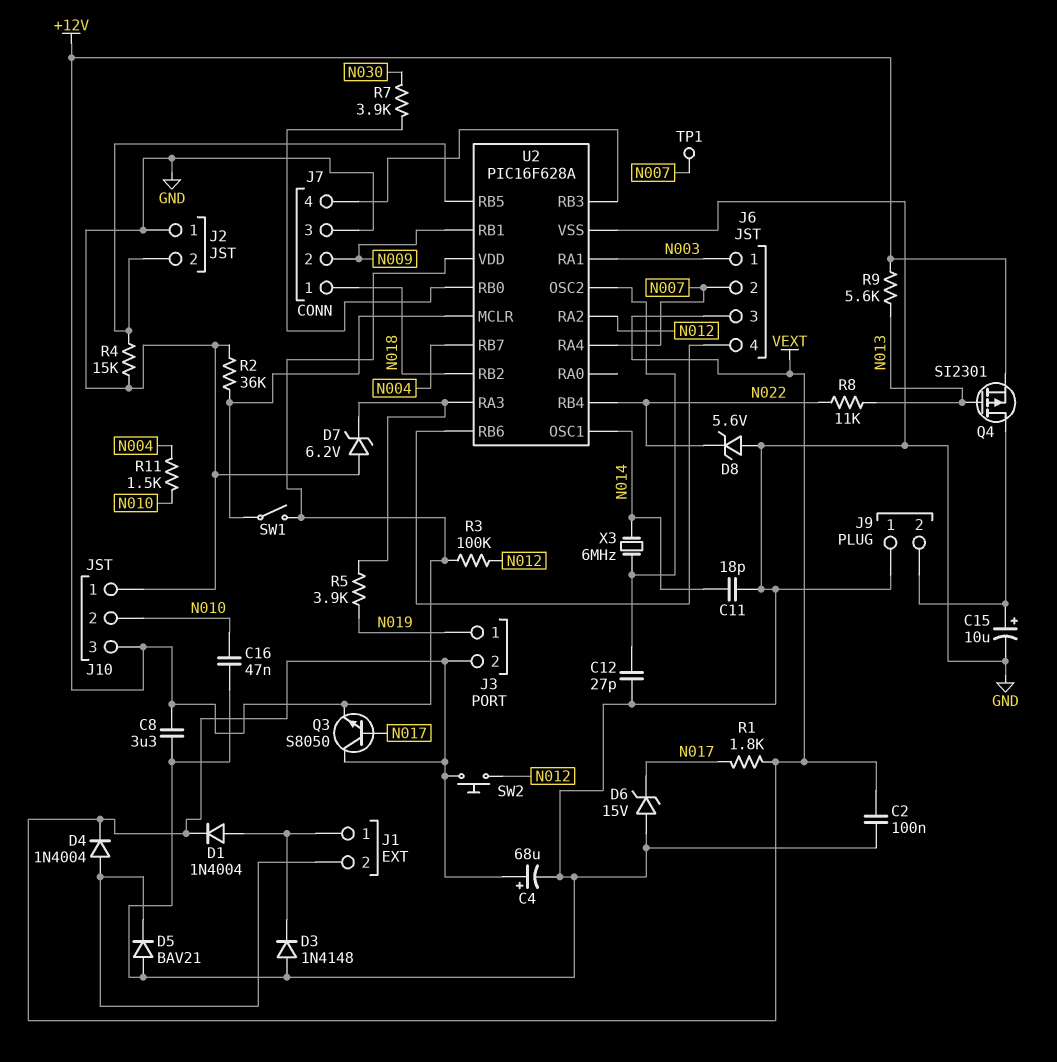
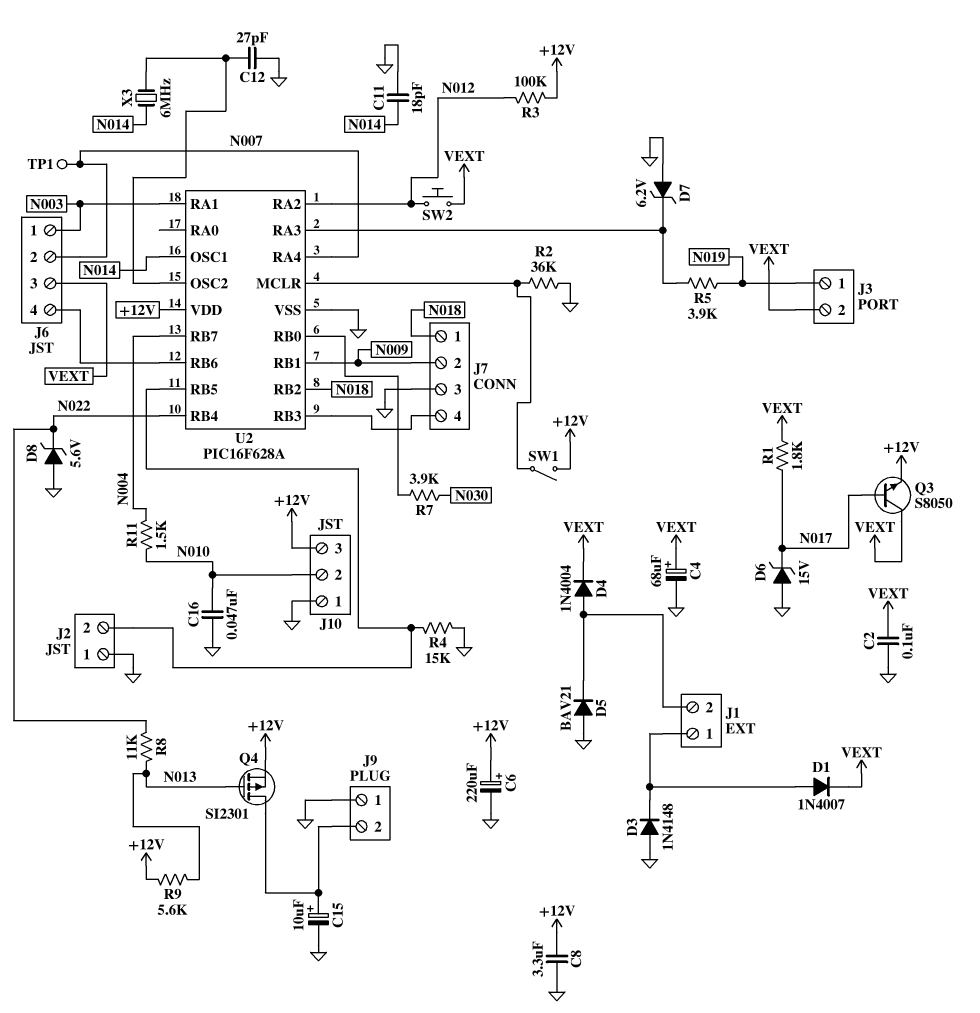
C6: none -> 220uF (plus +12V, minus GND)
D1: diode 1N4004 (A J1/1, K VEXT) -> diode 1N4007 (A J1/1, K VEXT)

